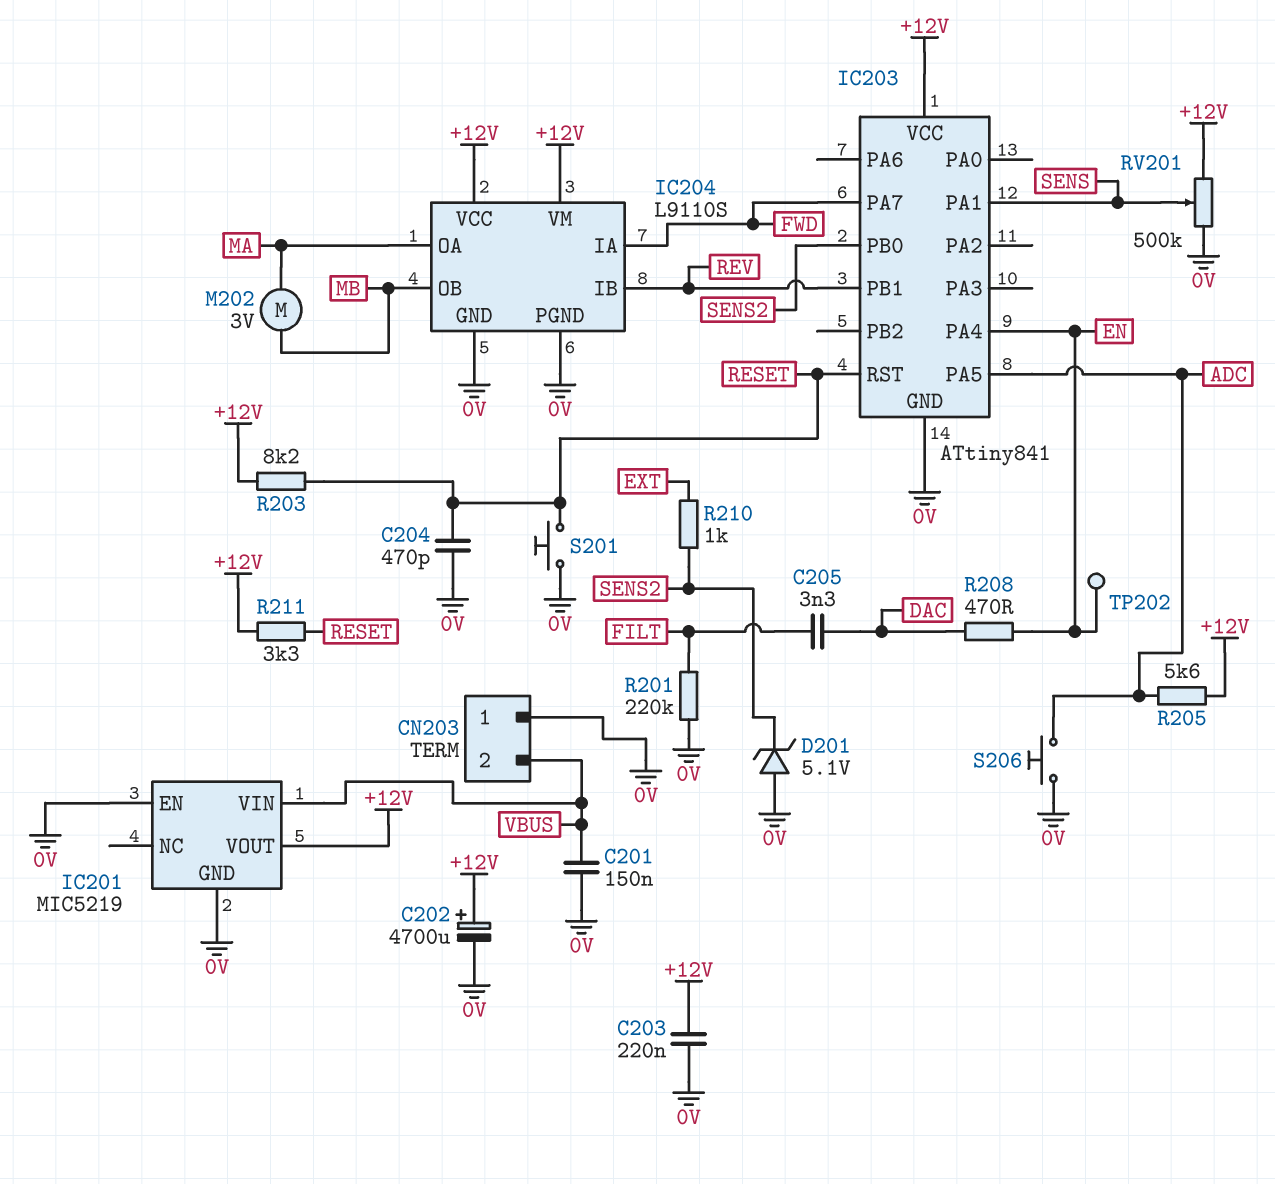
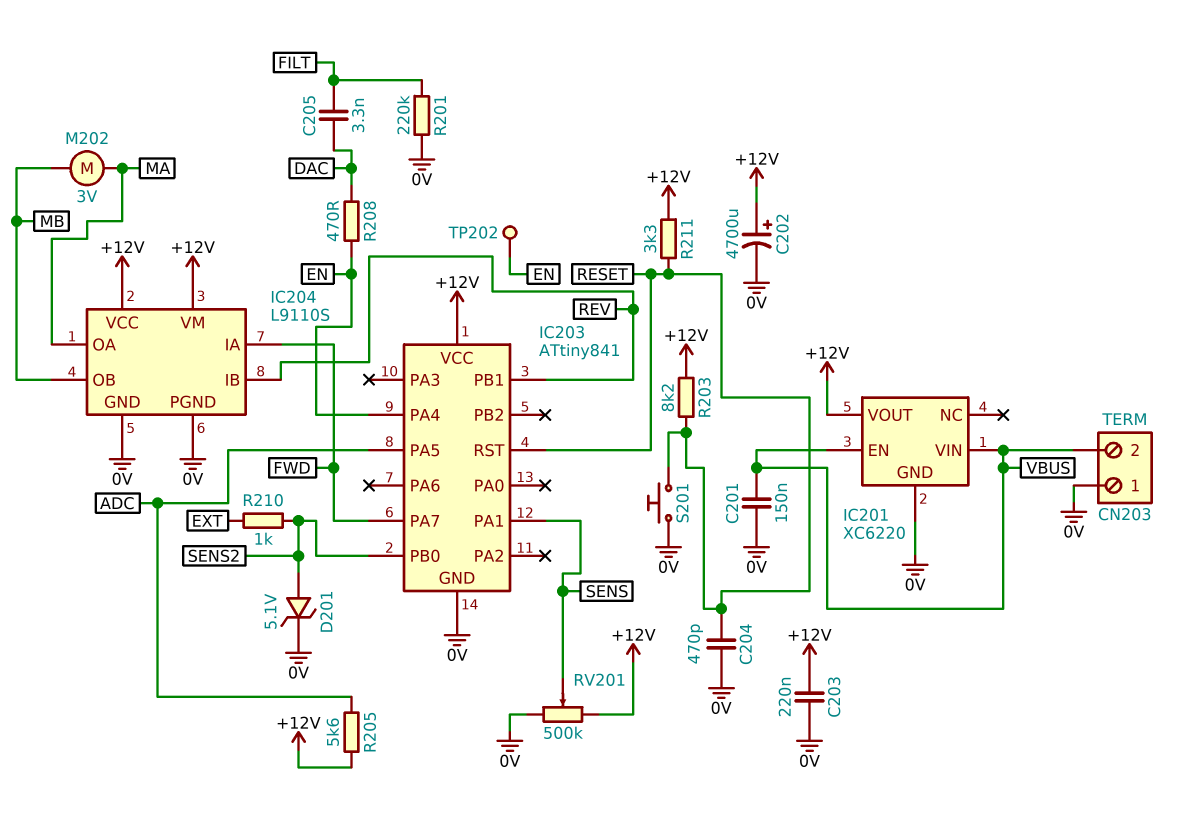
D201: zener 5.1V (A 0V, K SENS2) -> zener 5.1V (A SENS2, K 0V)
IC201: MIC5219 -> XC6220
IC201 pin EN: 0V -> VBUS
S206: button (0V, ADC) -> none

